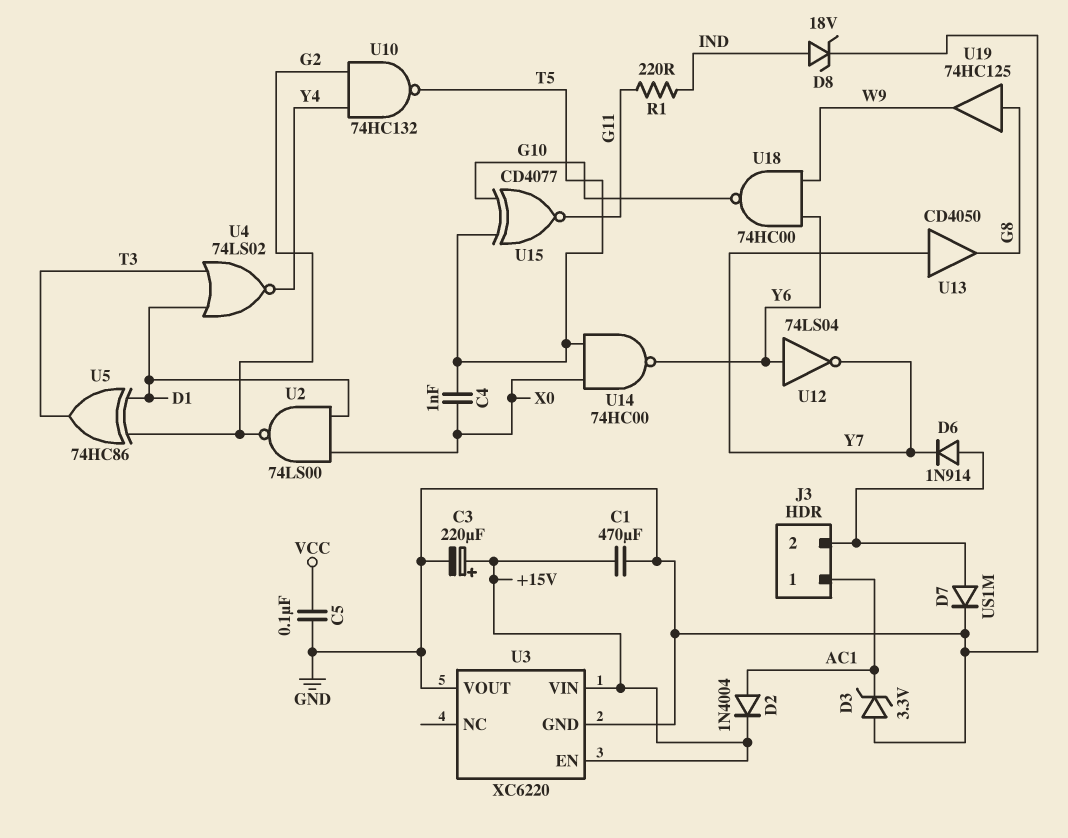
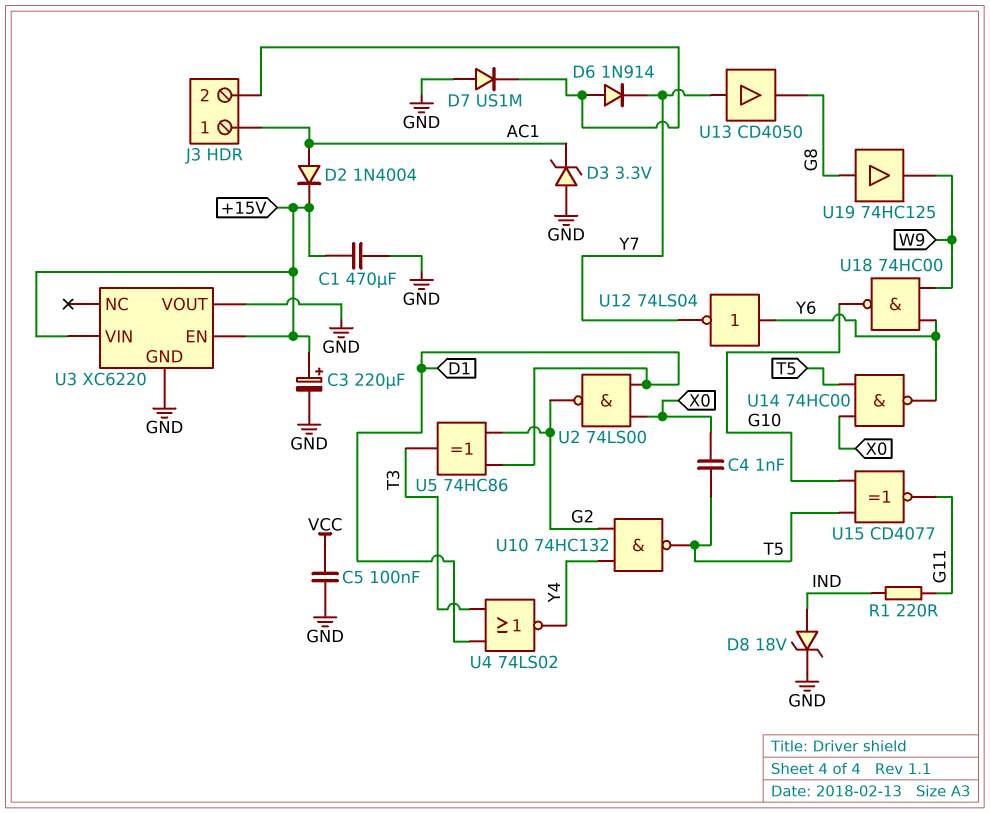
D7: diode US1M (A J3/2, K GND) -> diode US1M (A GND, K J3/2)

